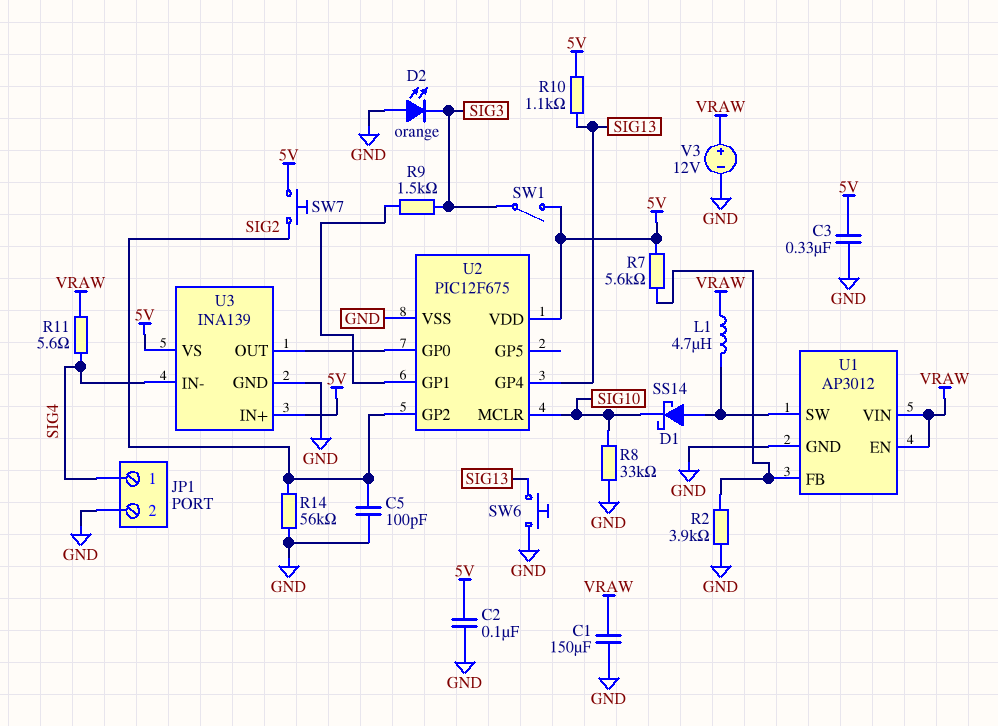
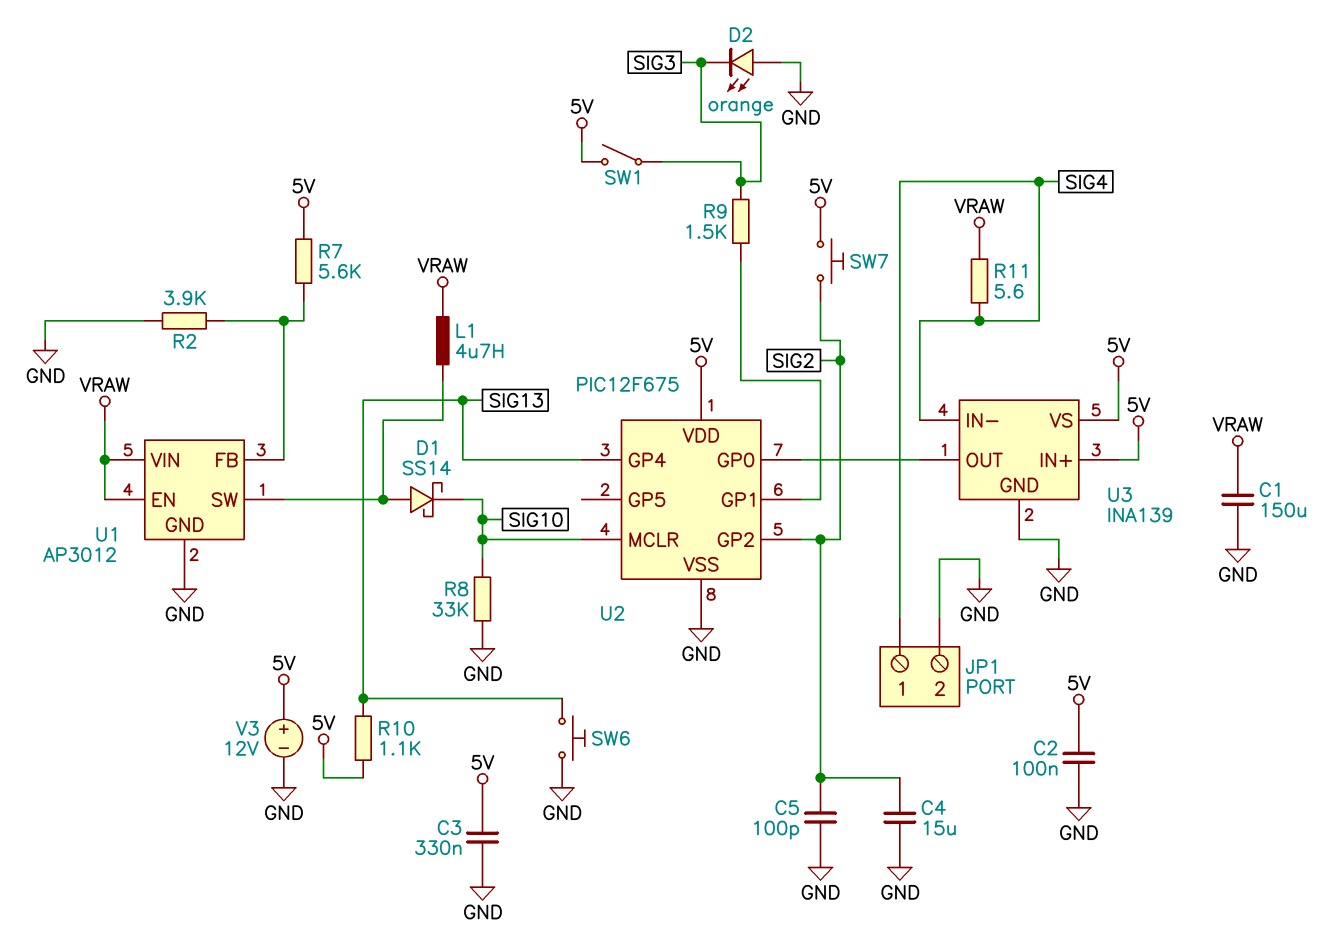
C4: none -> 15uF (GND, SIG2)
R14: 56k (GND, SIG2) -> none
V3: 12V (plus VRAW, minus GND) -> 12V (plus 5V, minus GND)

